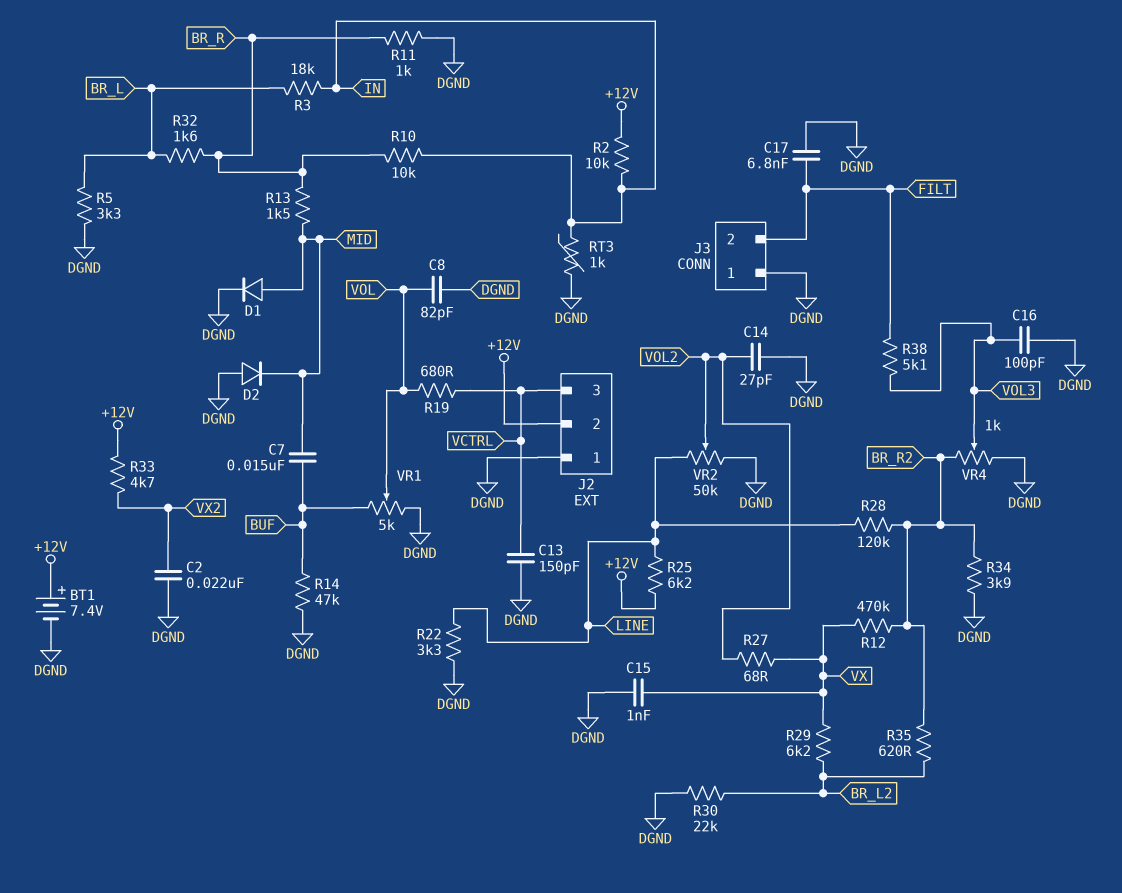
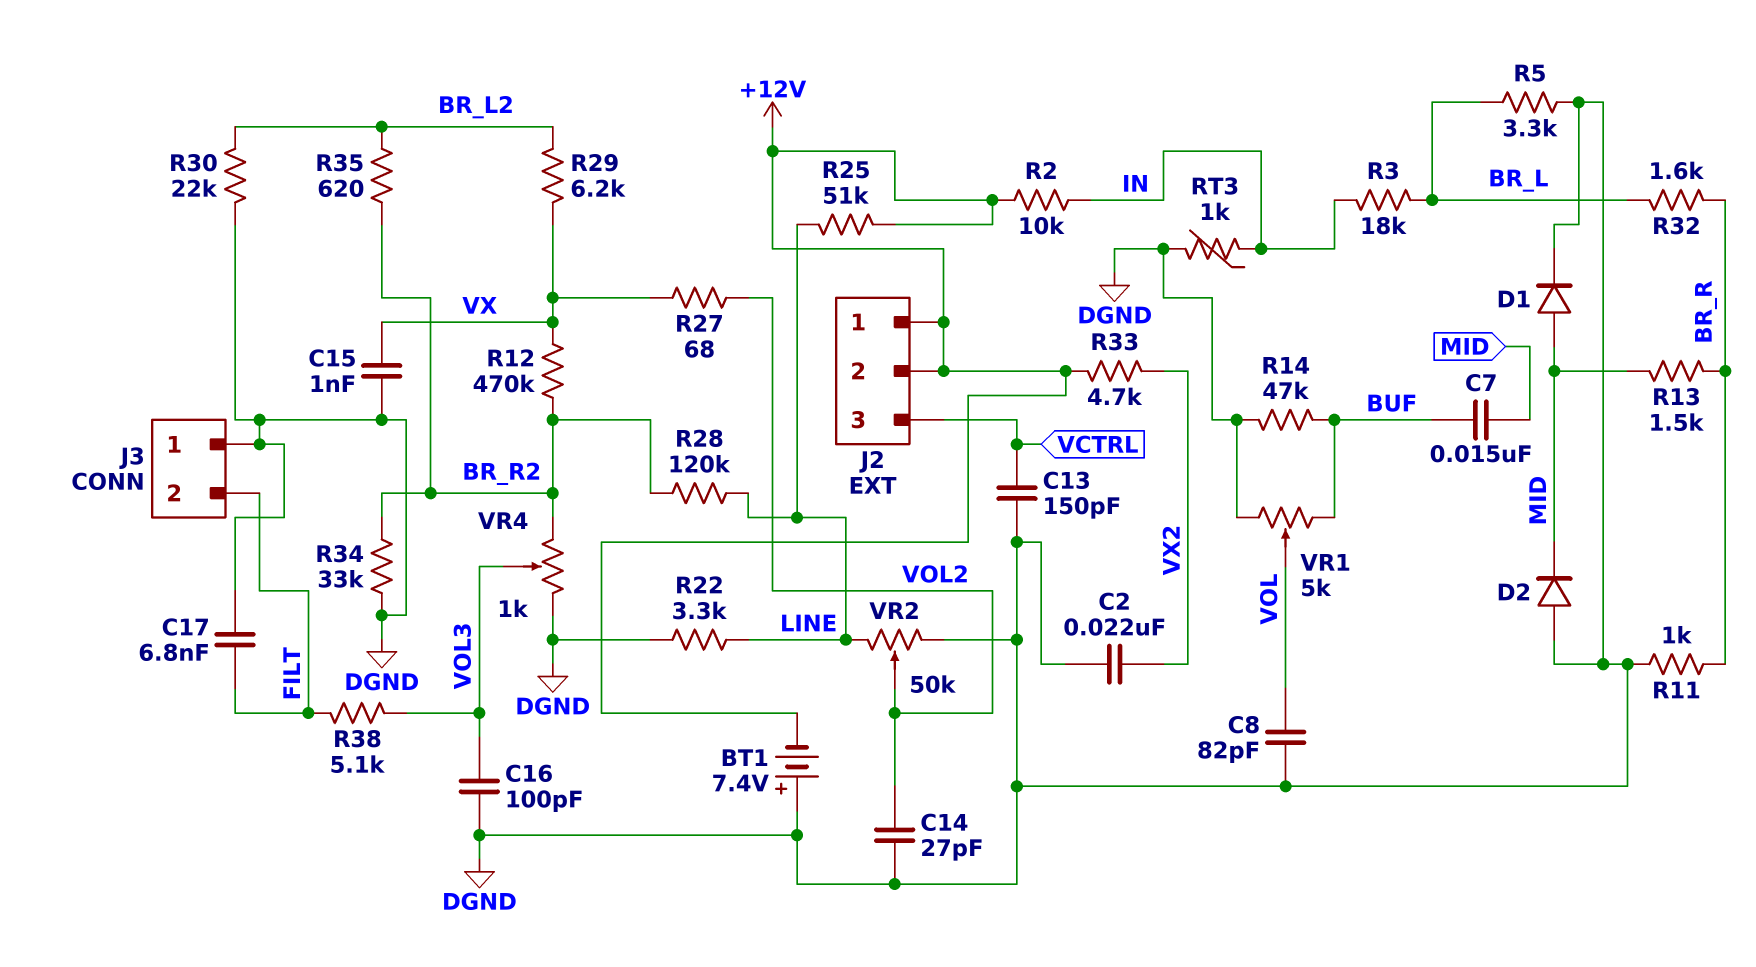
BT1: 7.4V (plus +12V, minus DGND) -> 7.4V (plus DGND, minus +12V)
J2 pin 1: DGND -> +12V
R10: 10k (BR_R, IN) -> none
R19: 680 (VCTRL, VOL) -> none
R25: 6.2k (+12V, LINE) -> 51k (+12V, LINE)
R34: 3.9k (BR_R2, DGND) -> 33k (BR_R2, DGND)

